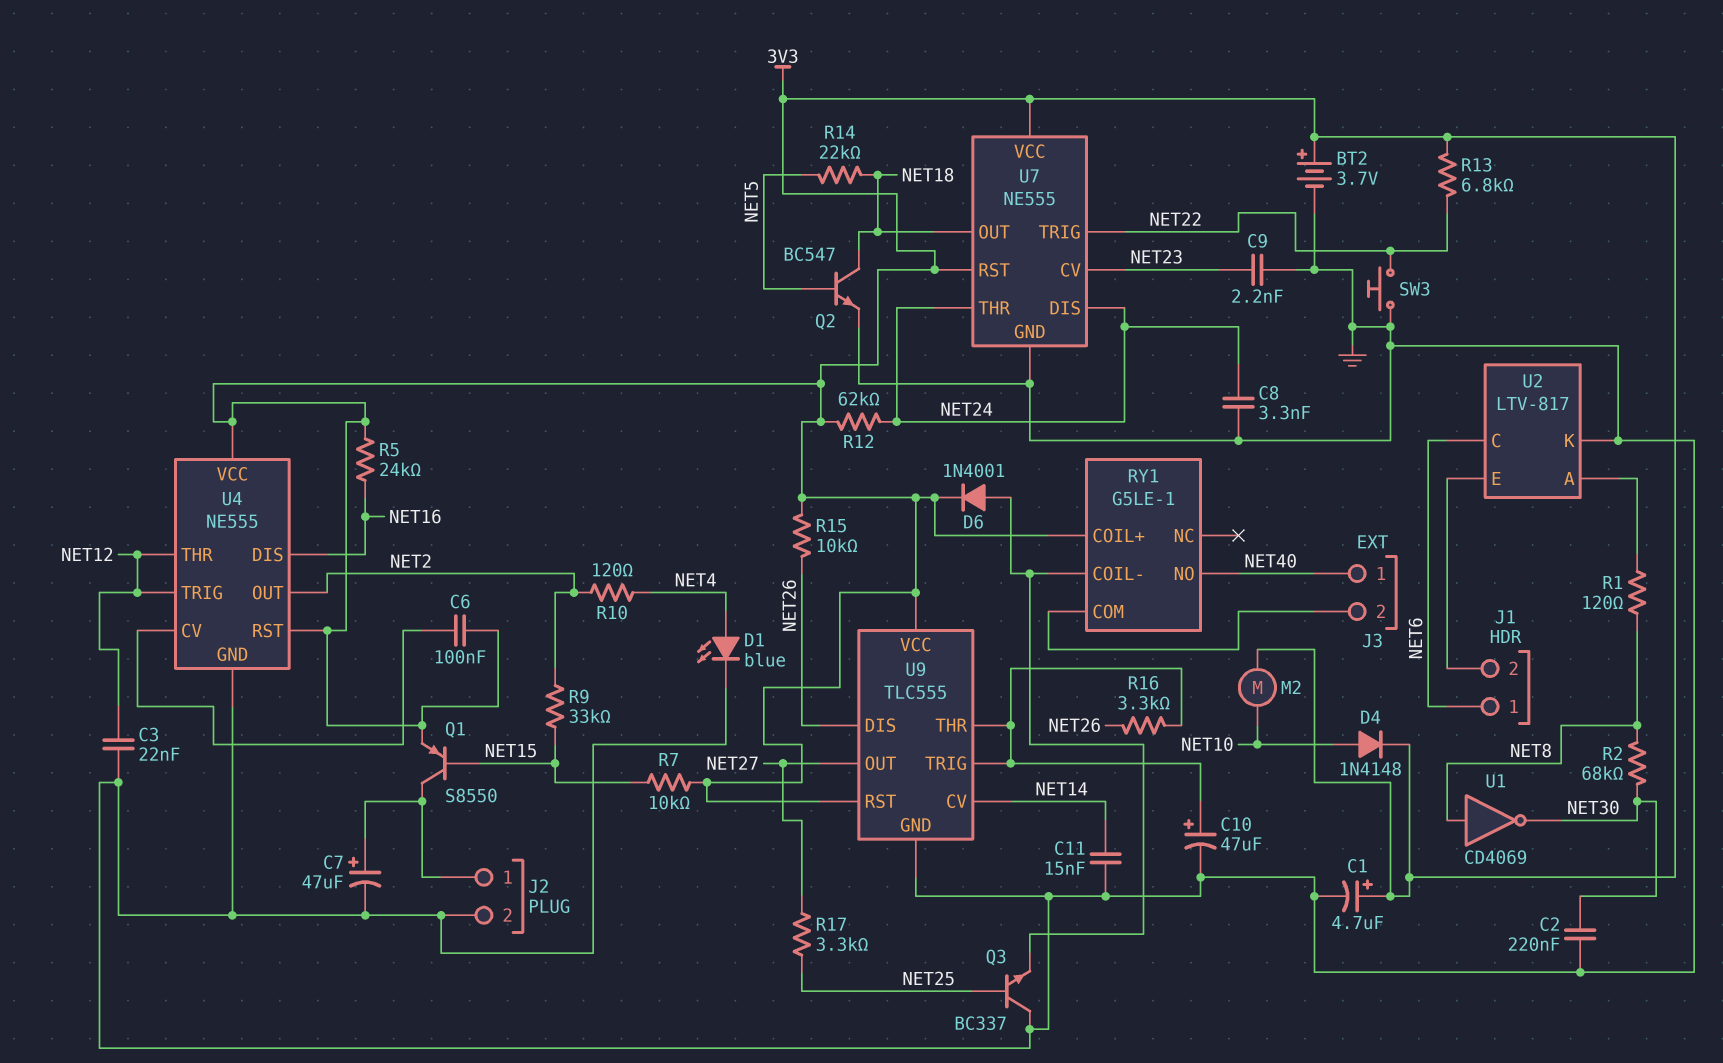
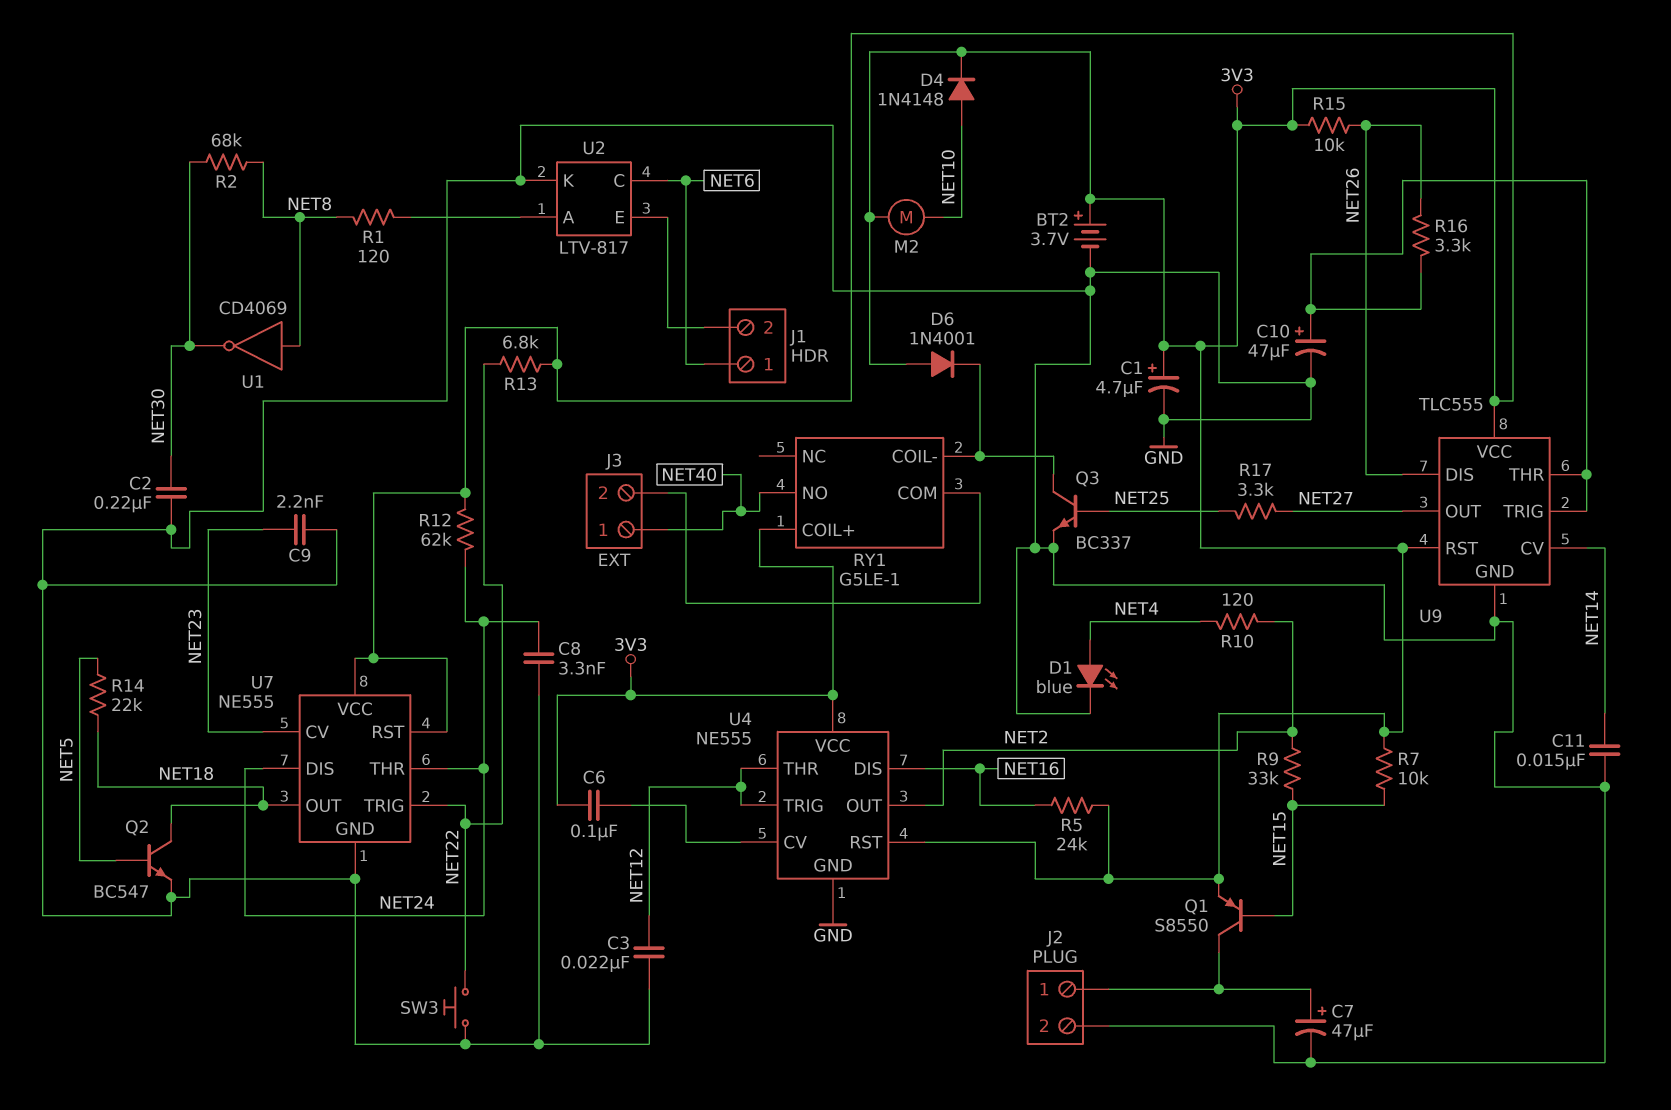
D6: diode 1N4001 (A RY1/COIL-, K 3V3) -> diode 1N4001 (A 3V3, K RY1/COIL-)
Q3: NPN BC337 (B NET25, C GND, E RY1/COIL-) -> NPN BC337 (B NET25, C RY1/COIL-, E GND)

